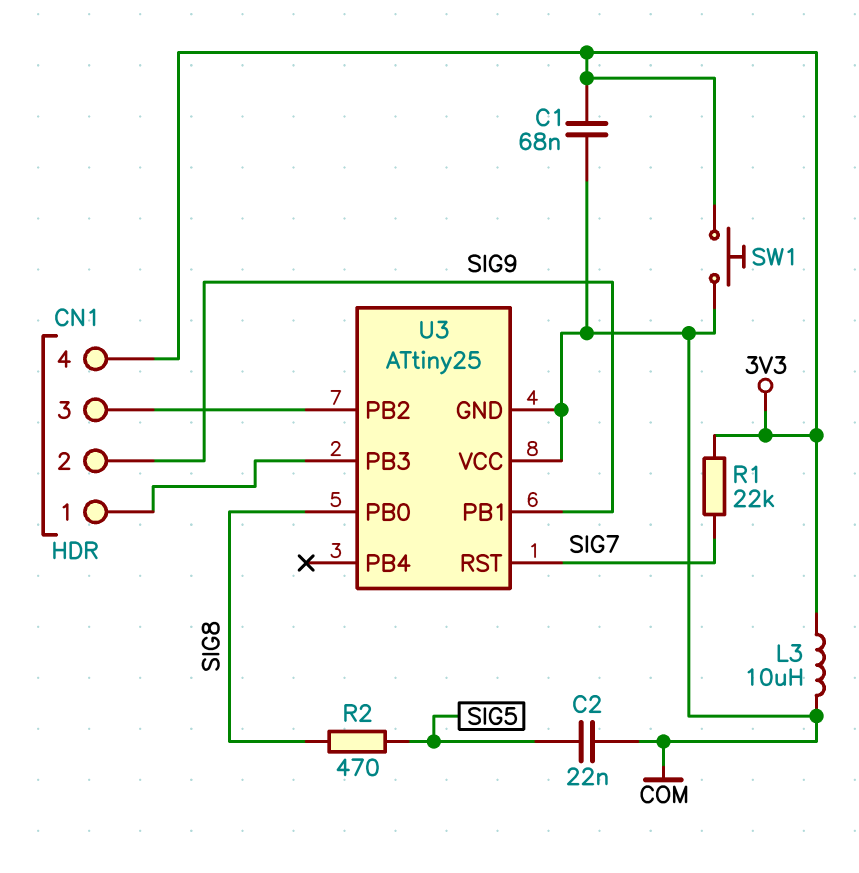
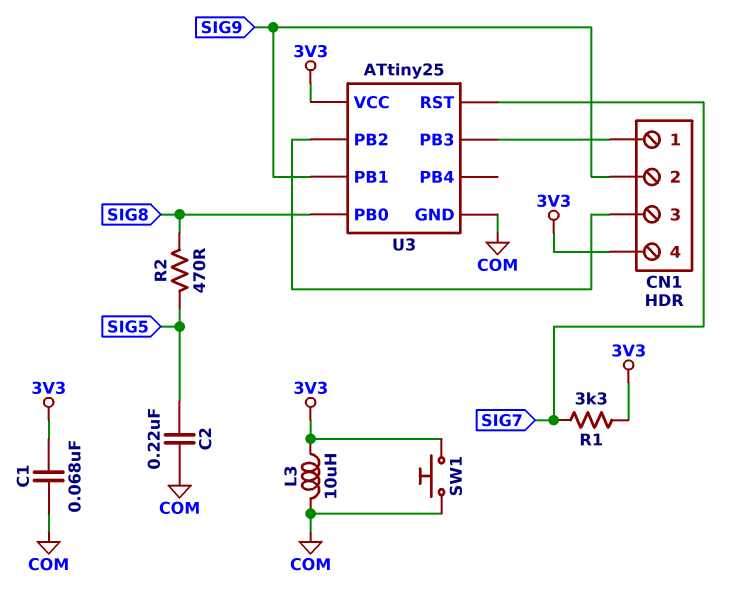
C2: 22nF (COM, SIG5) -> 220nF (COM, SIG5)
R1: 22k (3V3, SIG7) -> 3.3k (3V3, SIG7)
U3 pin VCC: COM -> 3V3

